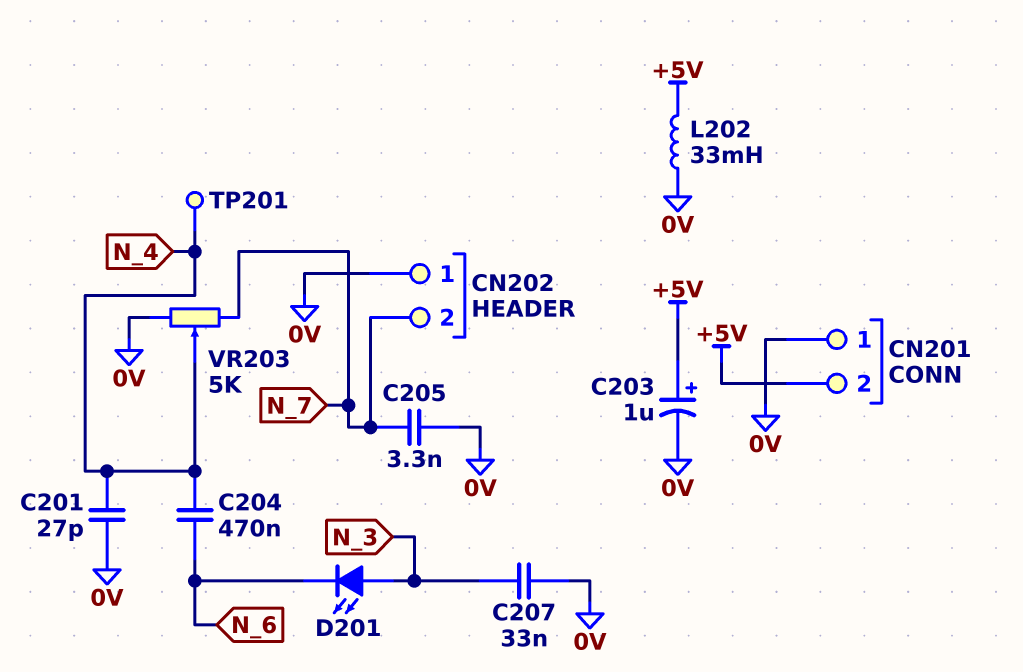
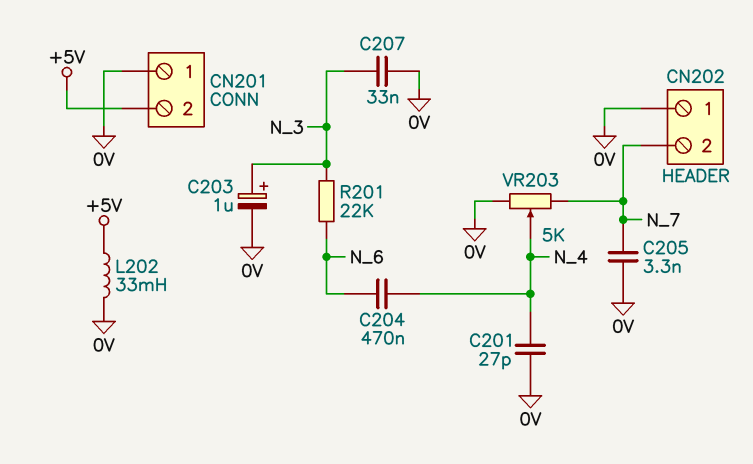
C203: 1uF (plus +5V, minus 0V) -> 1uF (plus N_3, minus 0V)
D201: LED (A N_3, K N_6) -> none
R201: none -> 22k (N_3, N_6)
TP201: test point (N_4) -> none

